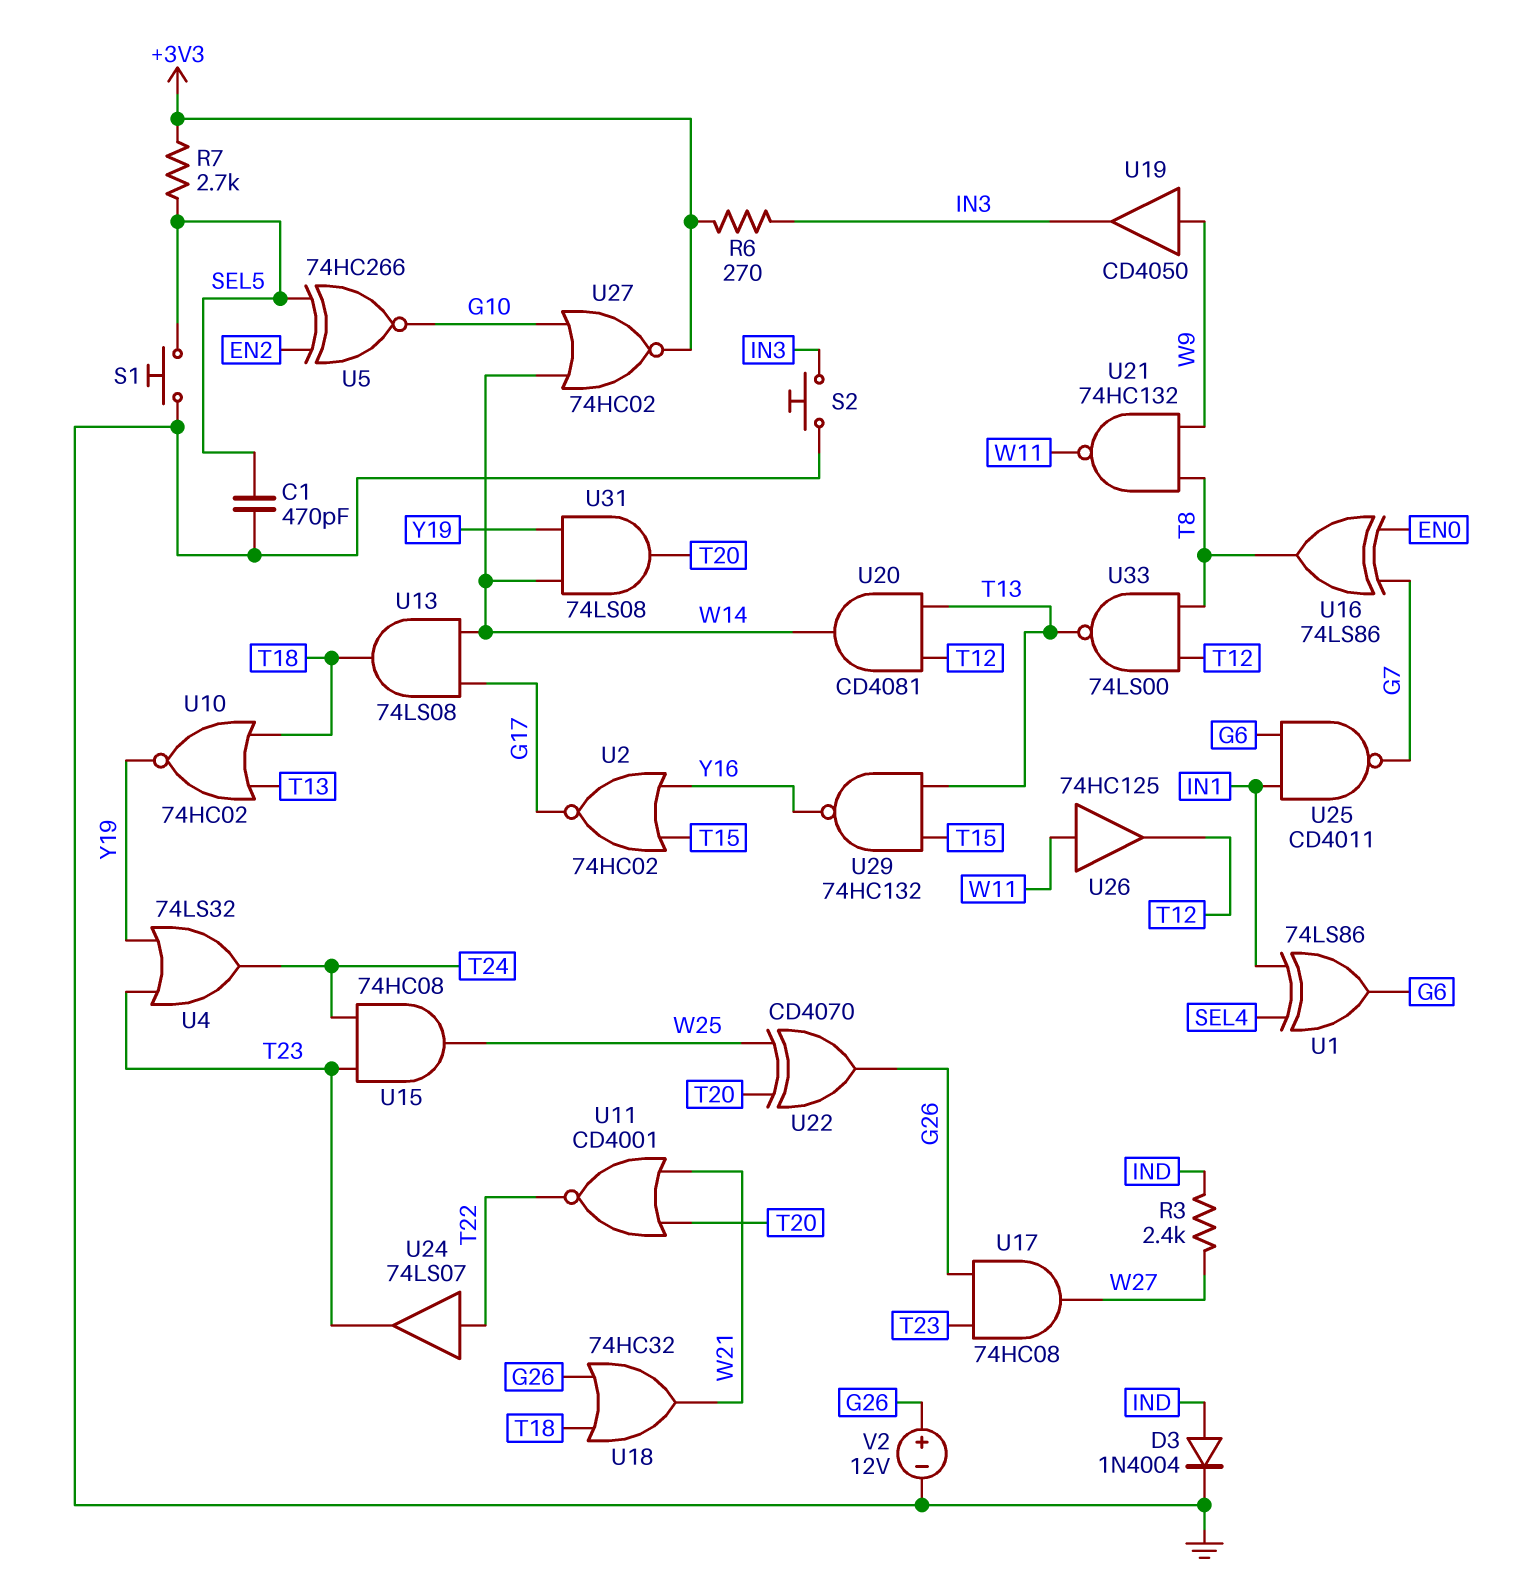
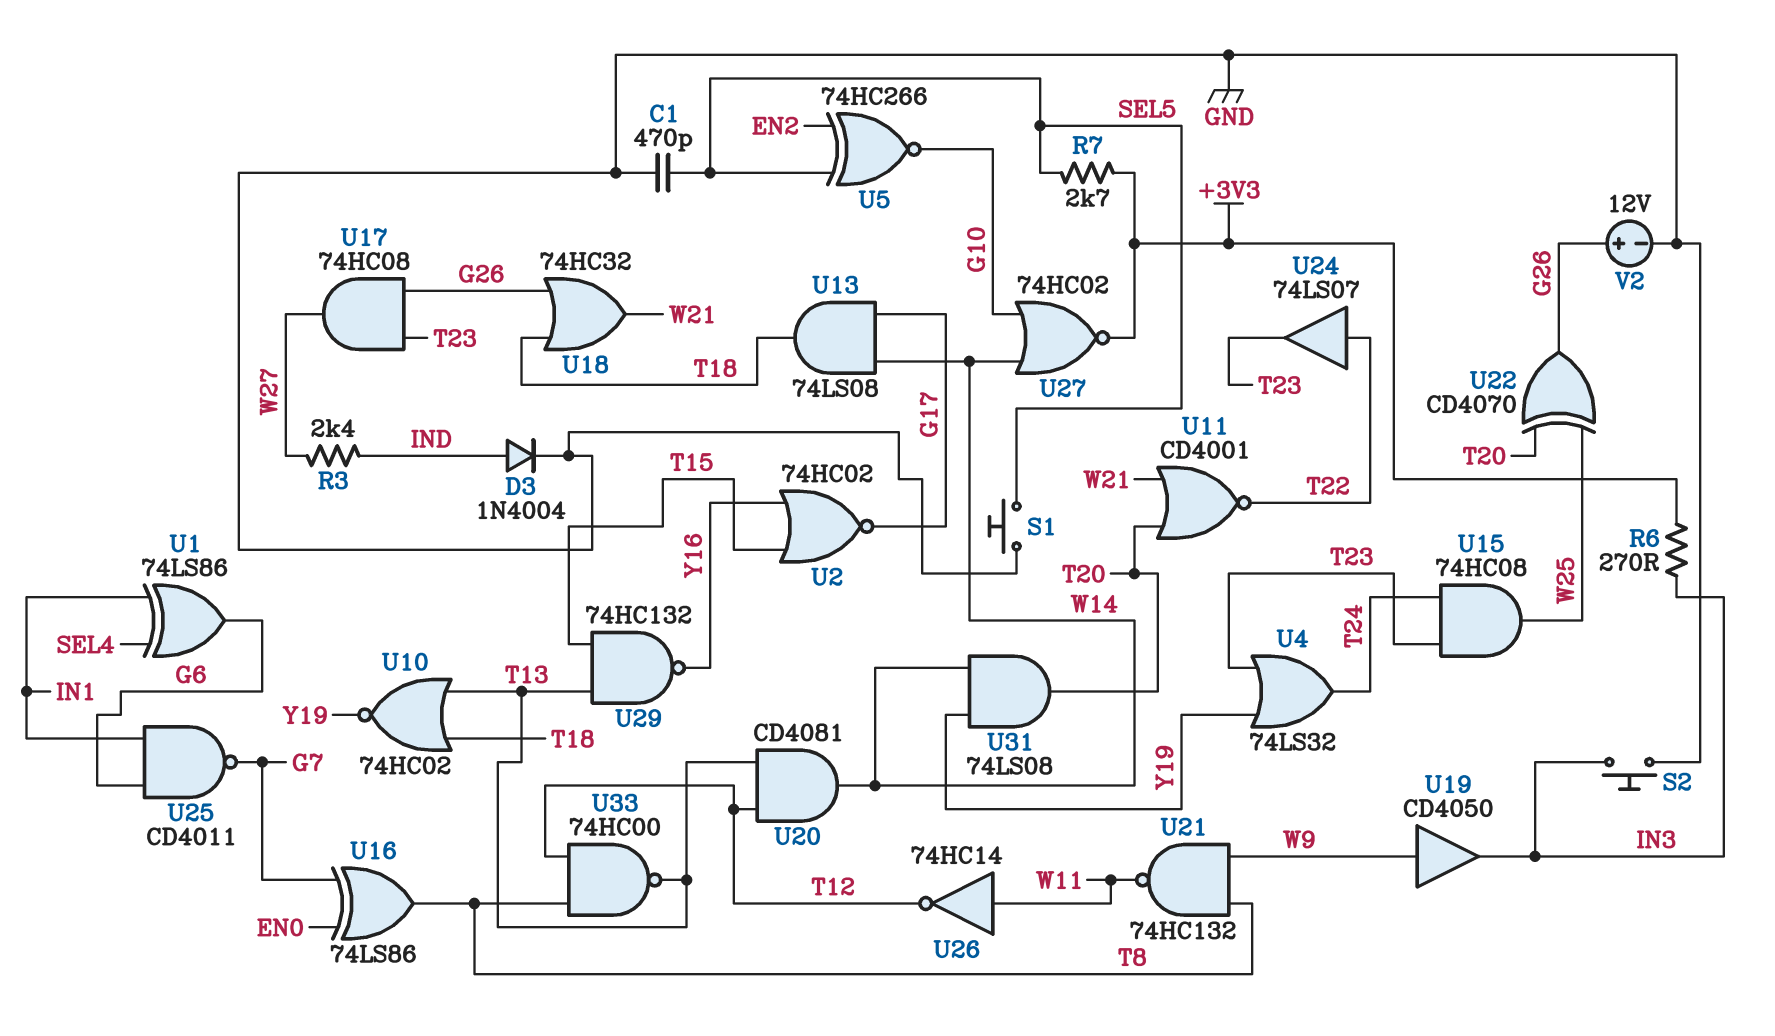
U26: buffer 74HC125 (in W11, out T12) -> NOT 74HC14 (in W11, out T12)
U33: NAND 74LS00 (in T8, in T12, out T13) -> NAND 74HC00 (in T8, in T12, out T13)

